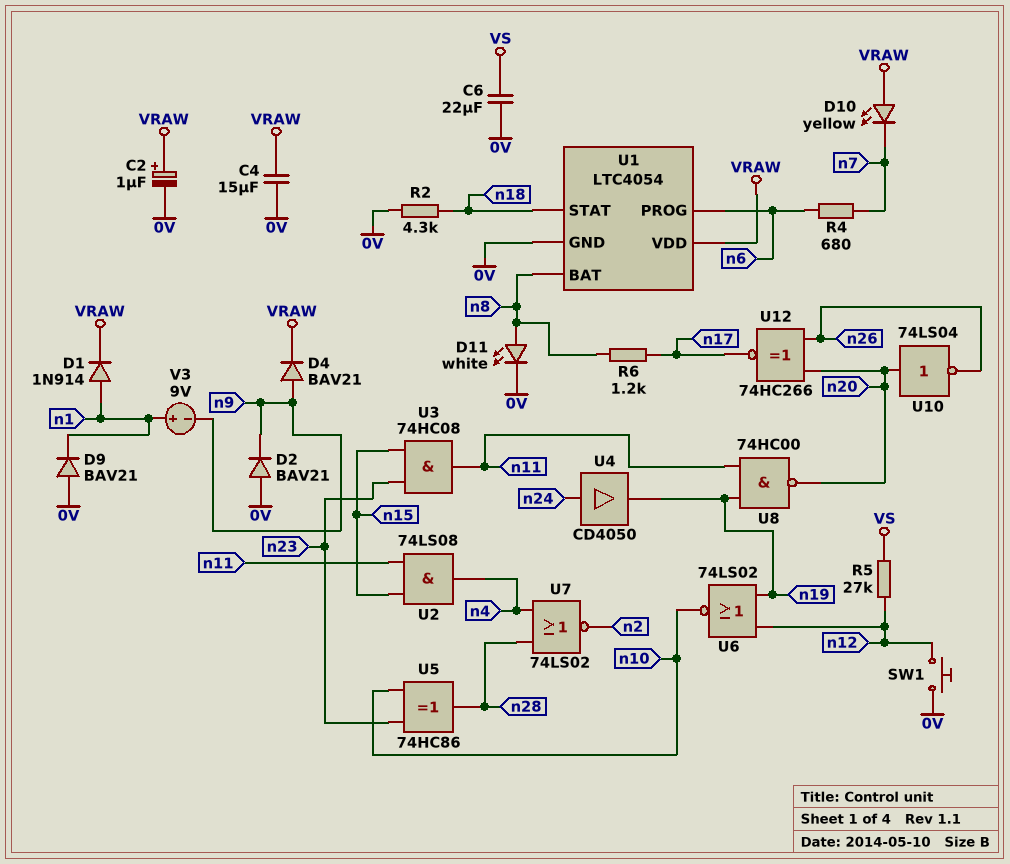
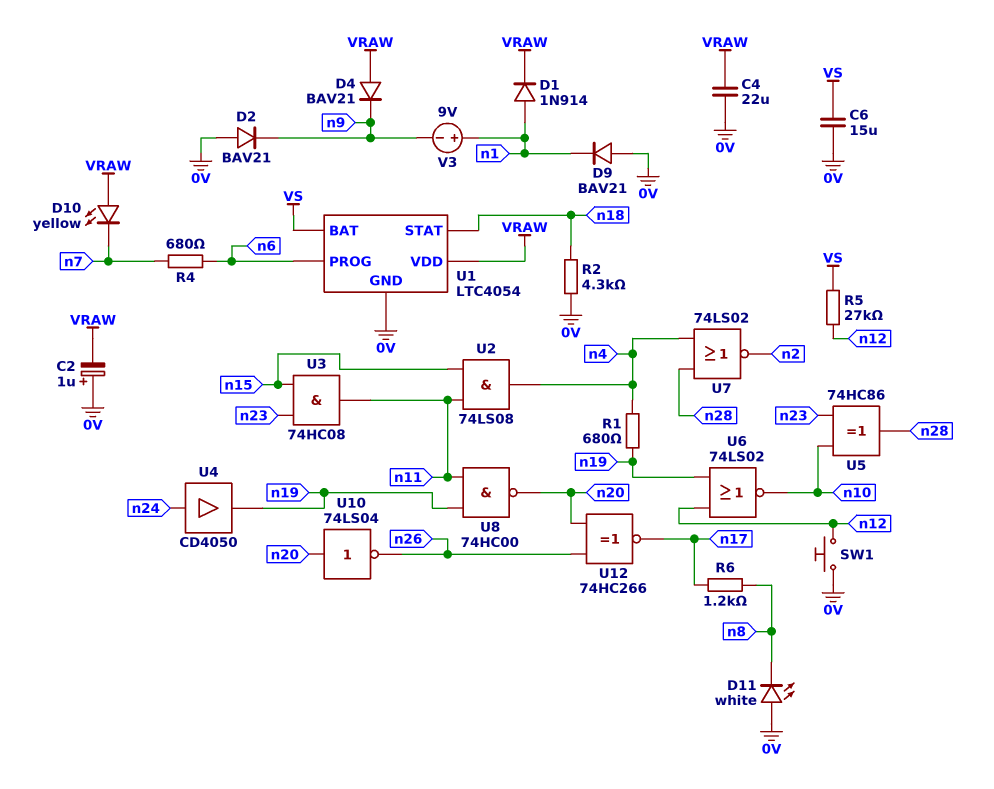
C2: 1uF (plus VRAW, minus 0V) -> 1uF (plus 0V, minus VRAW)
C4: 15uF (0V, VRAW) -> 22uF (0V, VRAW)
C6: 22uF (0V, VS) -> 15uF (0V, VS)
D4: diode BAV21 (A n9, K VRAW) -> diode BAV21 (A VRAW, K n9)
D11: LED white (A n8, K 0V) -> LED white (A 0V, K n8)
R1: none -> 680 (n4, n19)
U1 pin BAT: n8 -> VS

